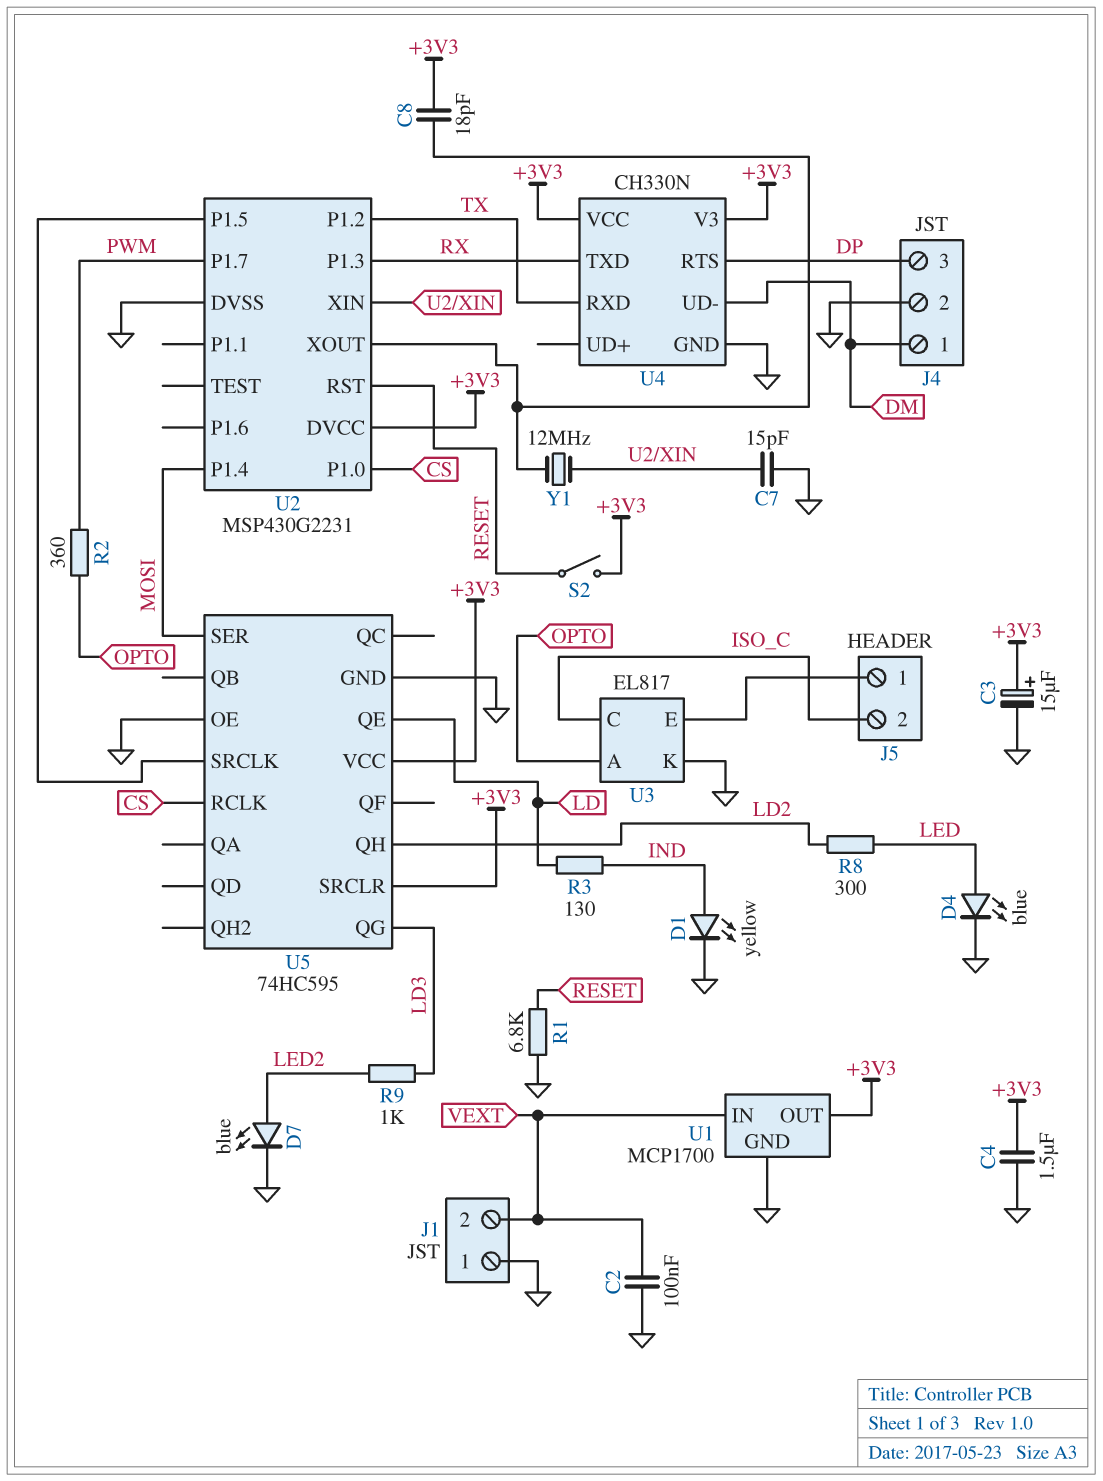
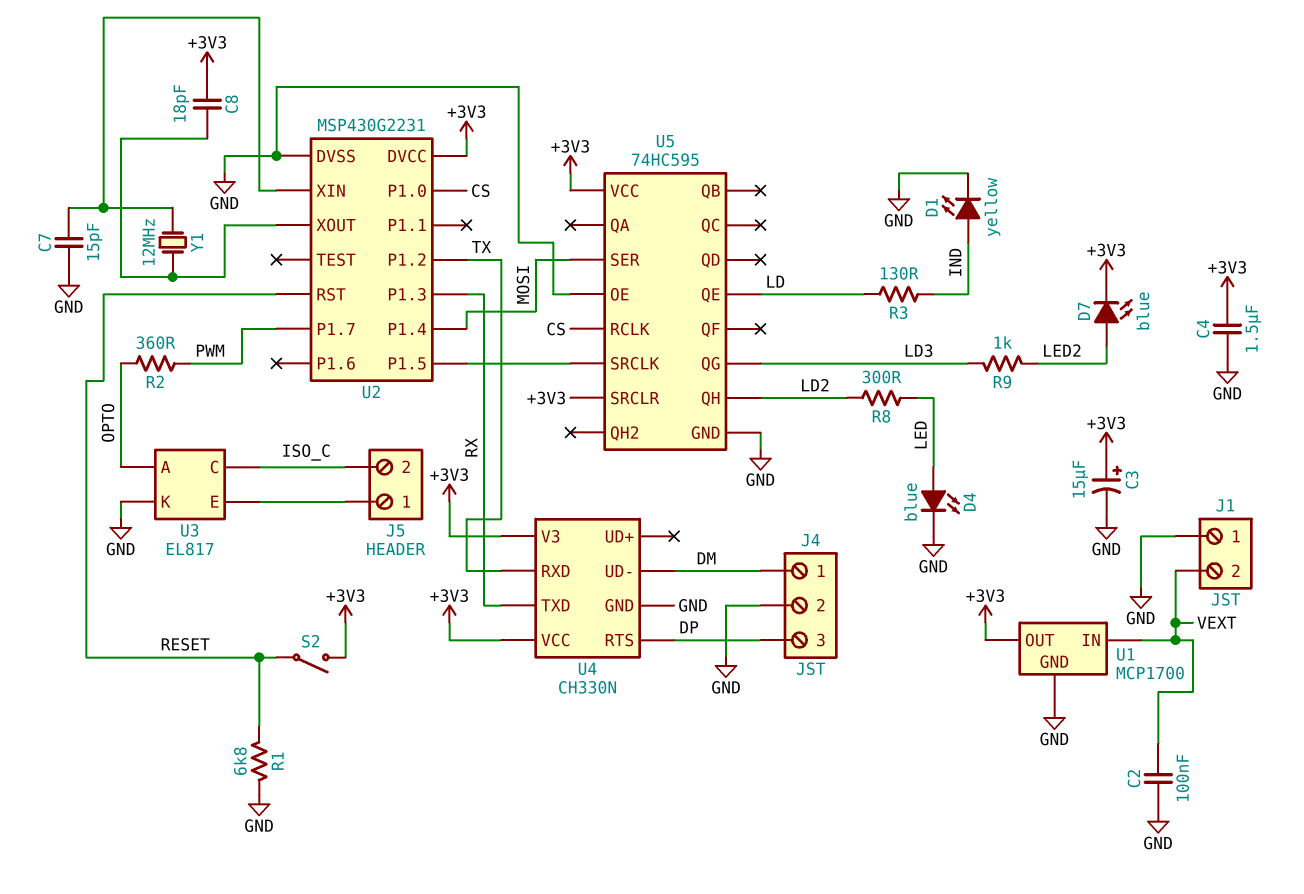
D7: LED blue (A LED2, K GND) -> LED blue (A LED2, K +3V3)

